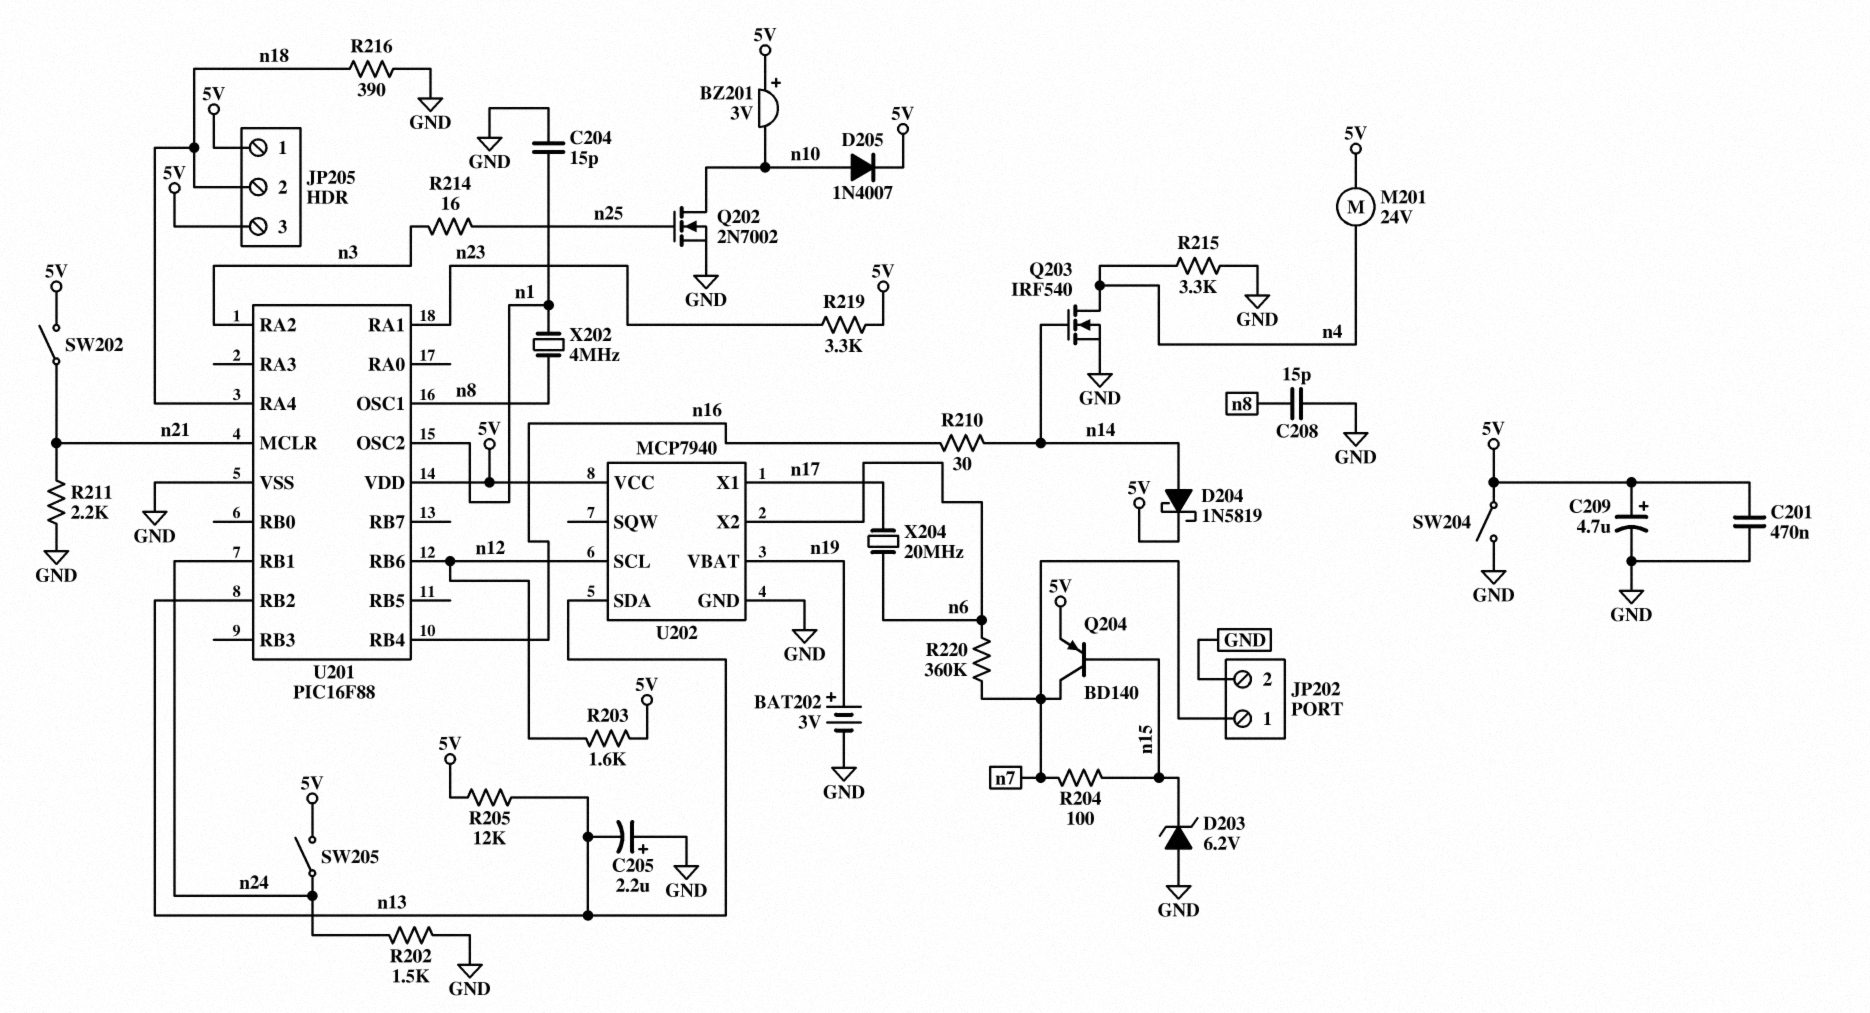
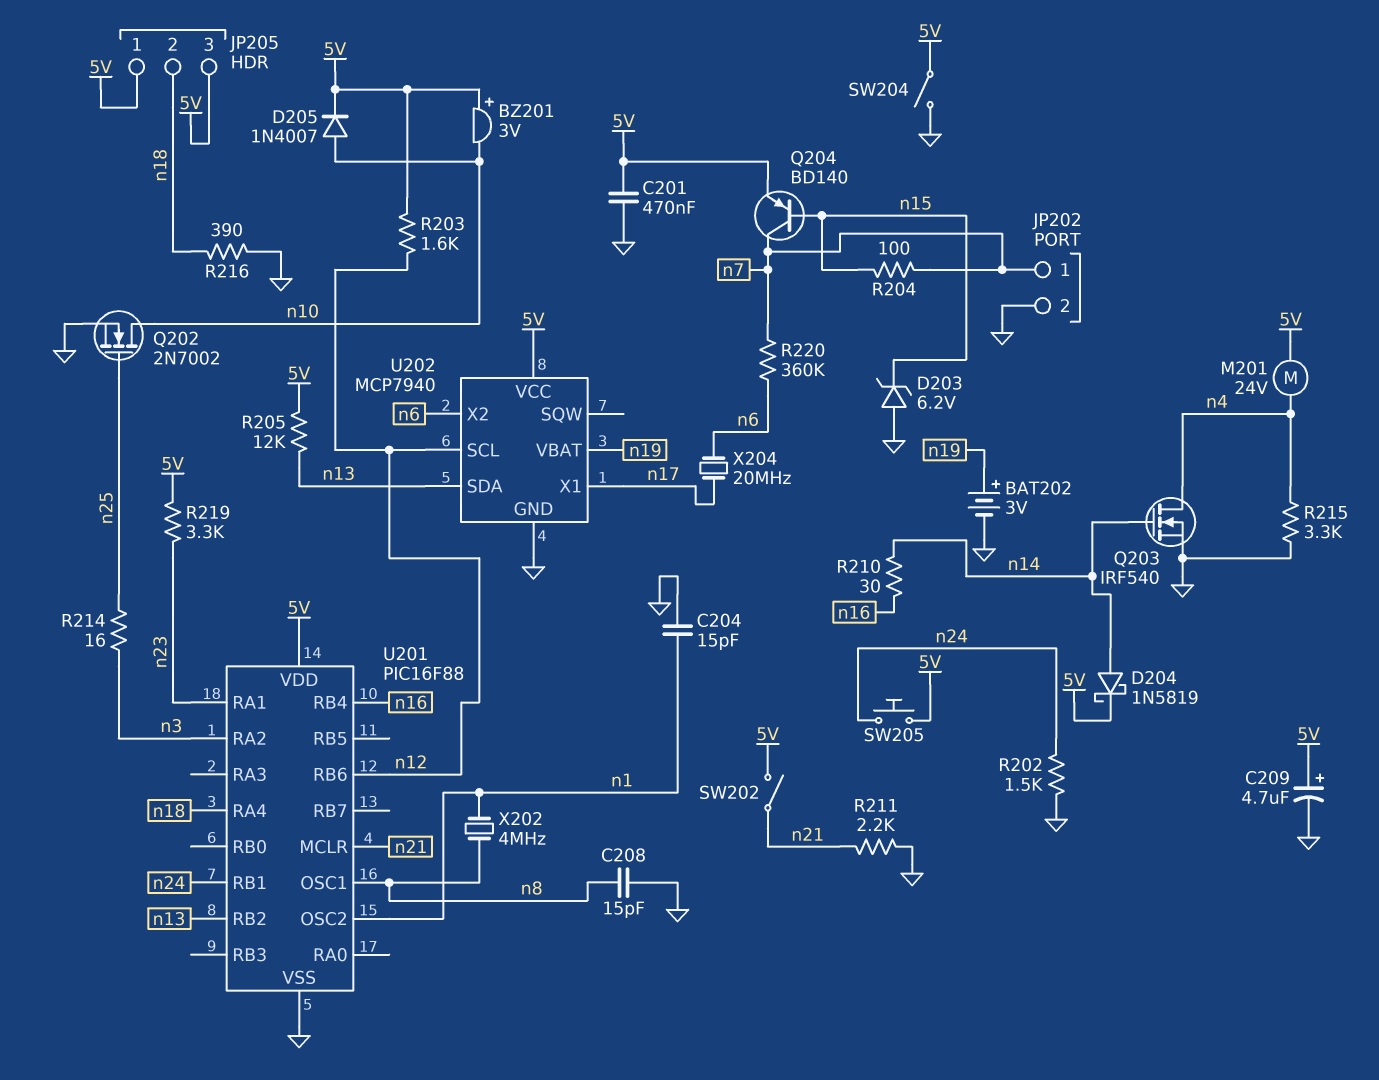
C205: 2.2uF (plus GND, minus n13) -> none
SW205: switch (5V, n24) -> button (5V, n24)

